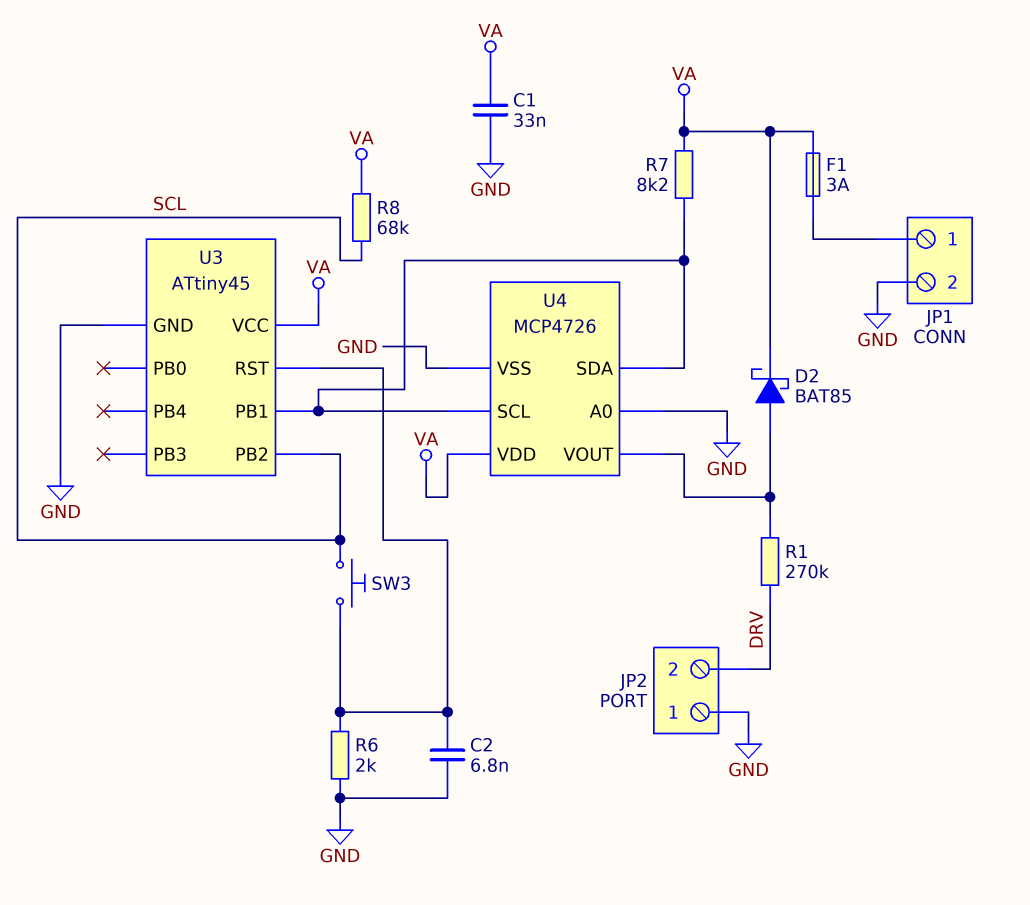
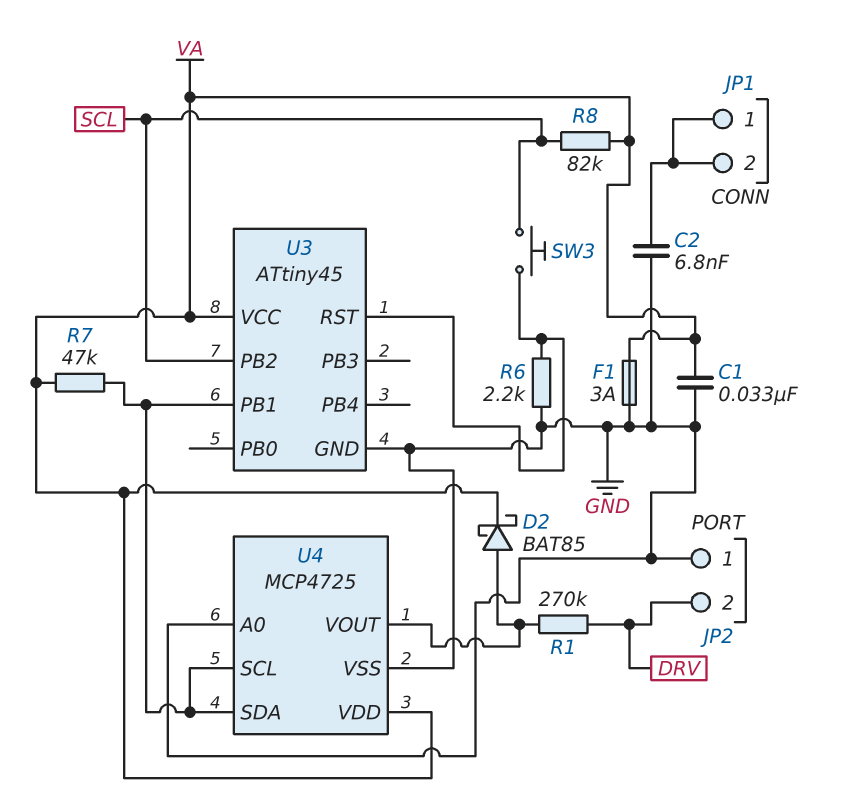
C2: 6.8nF (GND, U3/RST) -> 6.8nF (GND, JP1/1)
F1: 3A (JP1/1, VA) -> 3A (GND, VA)
JP1 pin 2: GND -> JP1/1
R6: 2k (GND, U3/RST) -> 2.2k (GND, U3/RST)
R7: 8.2k (U3/PB1, VA) -> 47k (U3/PB1, VA)
R8: 68k (SCL, VA) -> 82k (SCL, VA)
U4: MCP4726 -> MCP4725

